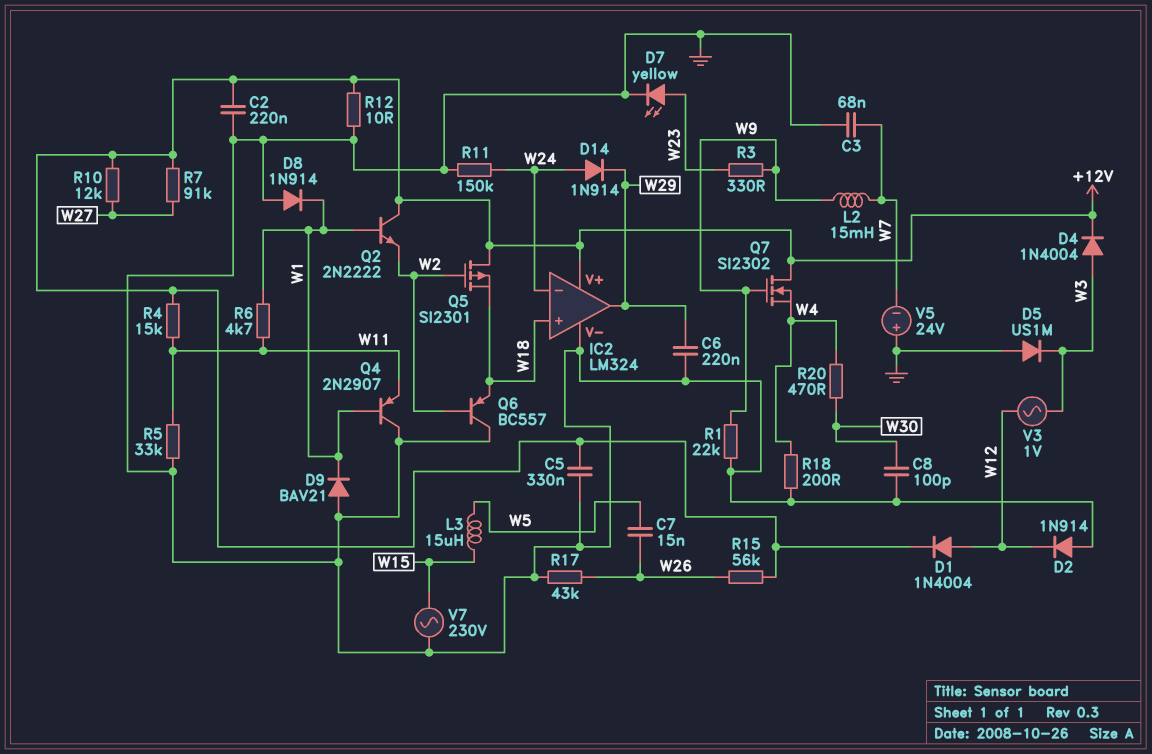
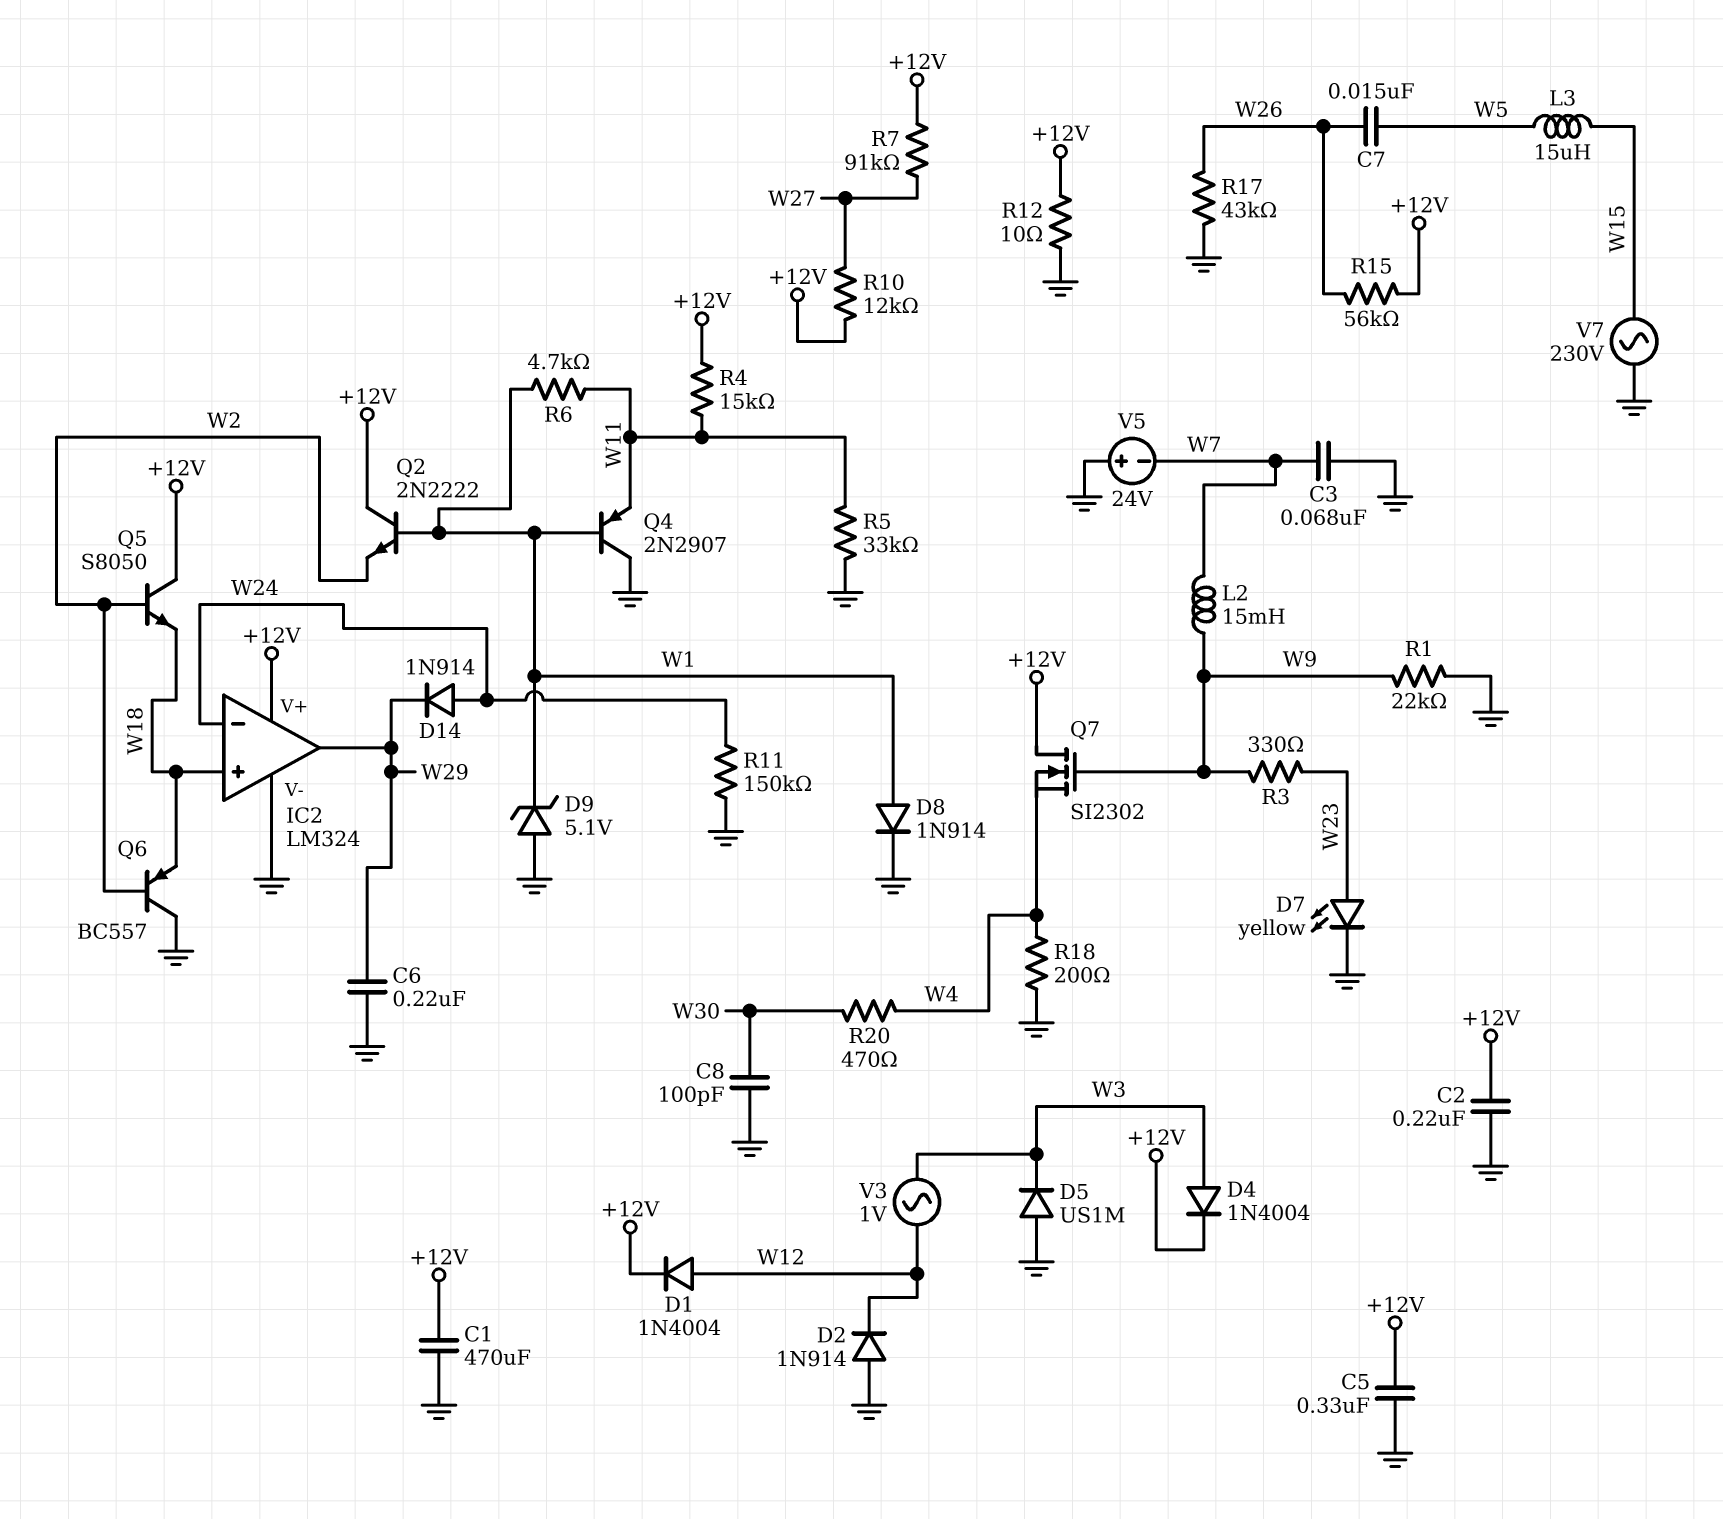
C1: none -> 470uF (+12V, GND)
D8: diode 1N914 (A GND, K W1) -> diode 1N914 (A W1, K GND)
D9: diode BAV21 (A GND, K W1) -> zener 5.1V (A GND, K W1)
Q5: PMOS SI2301 (G W2, D +12V, S W18) -> NPN S8050 (B W2, C +12V, E W18)

